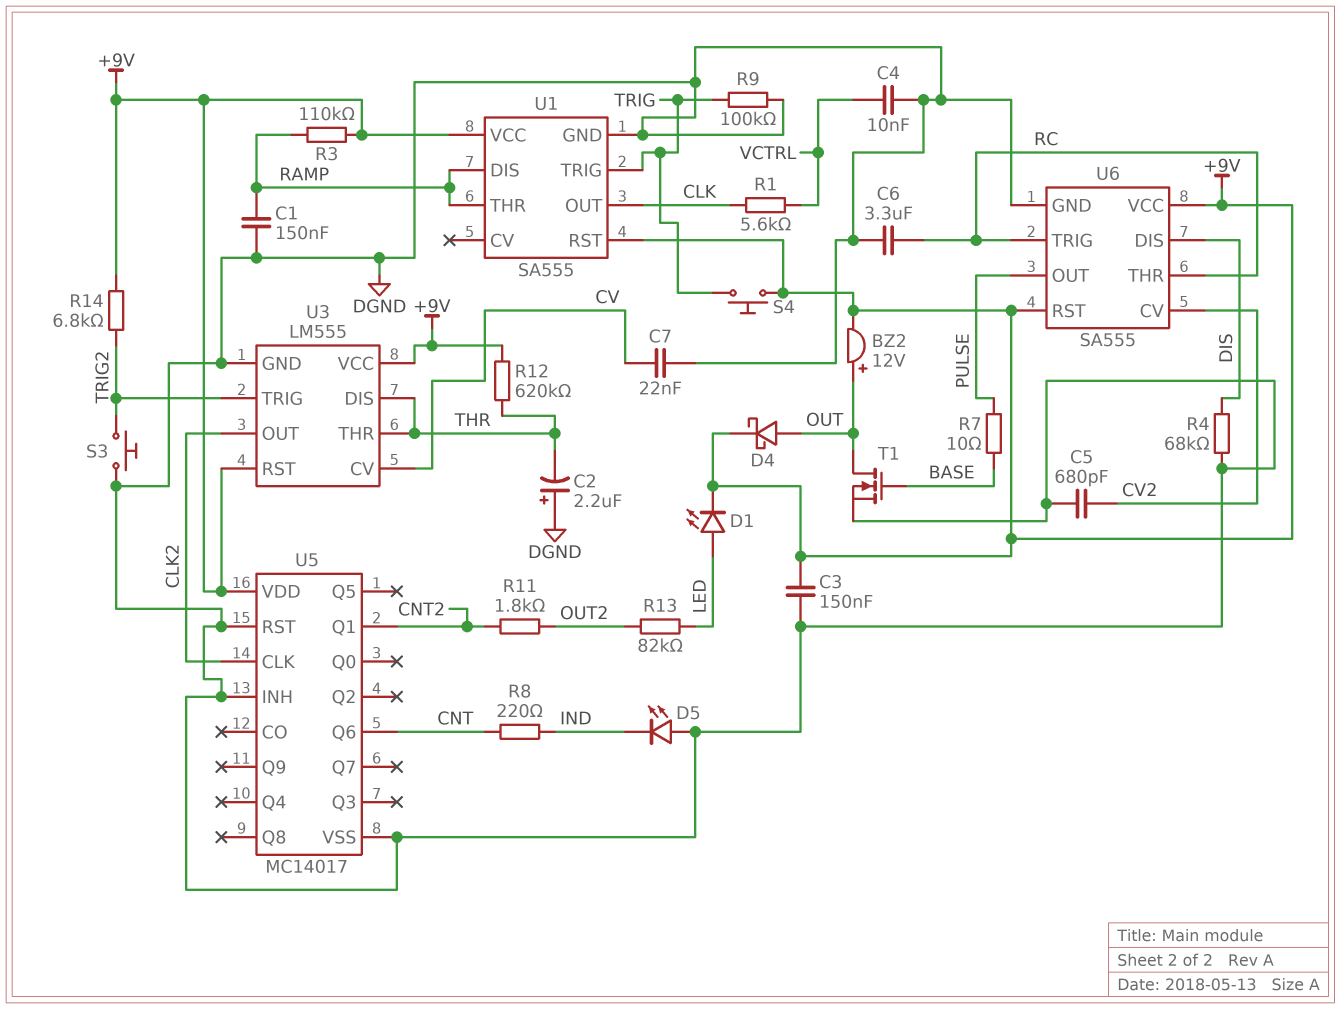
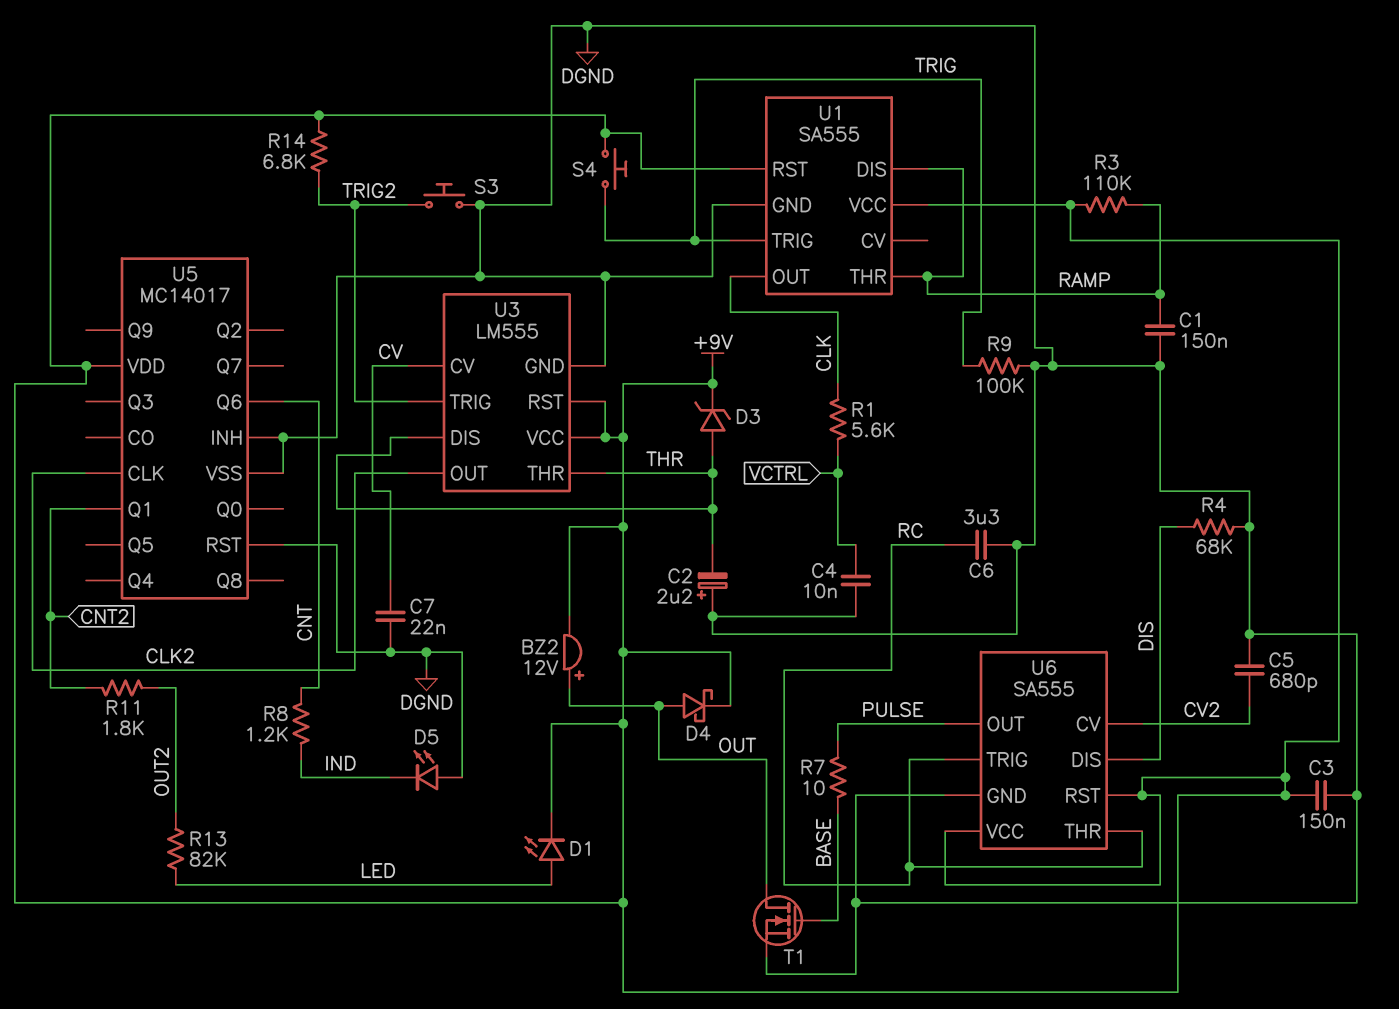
D3: none -> zener (A THR, K +9V)
R8: 220 (CNT, IND) -> 1.2k (CNT, IND)
R12: 620k (+9V, THR) -> none

